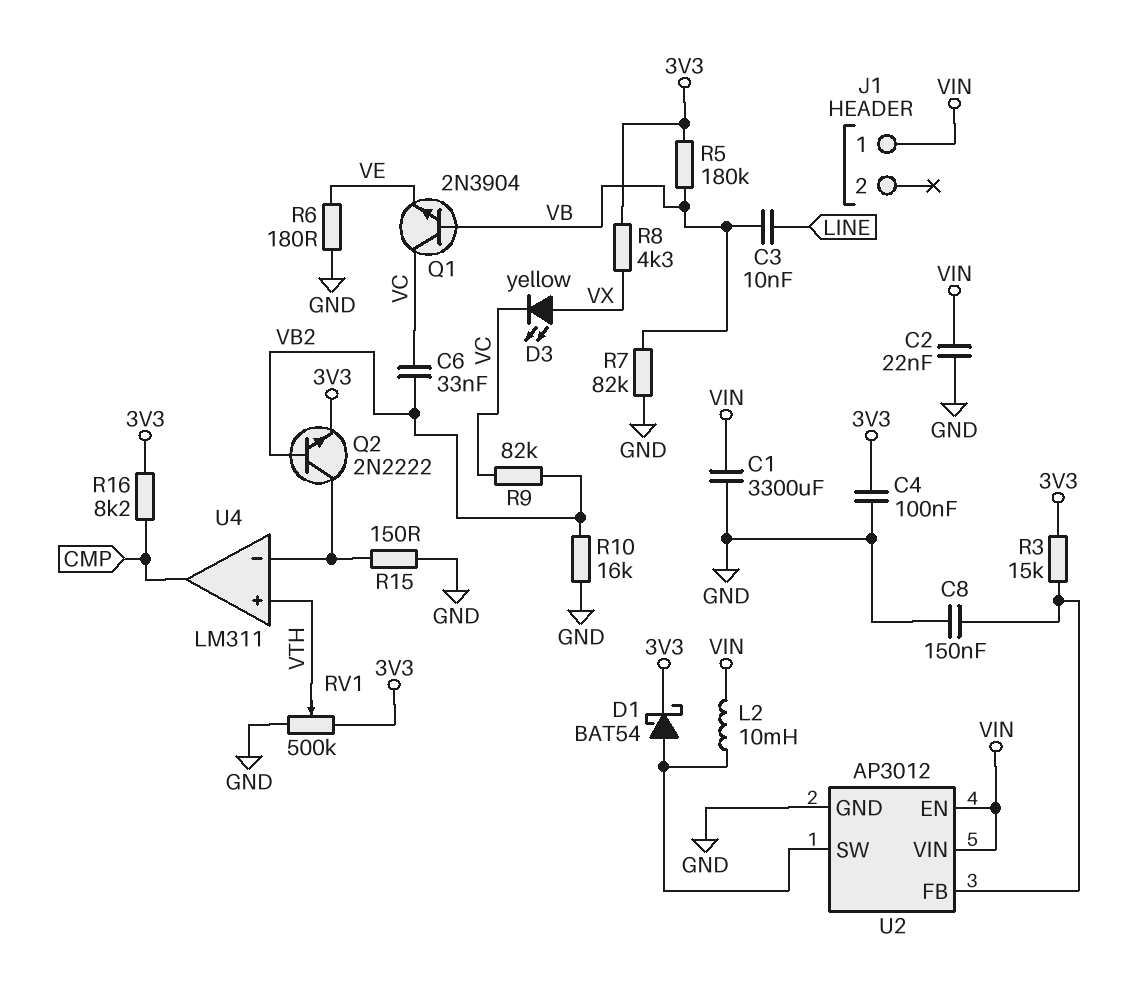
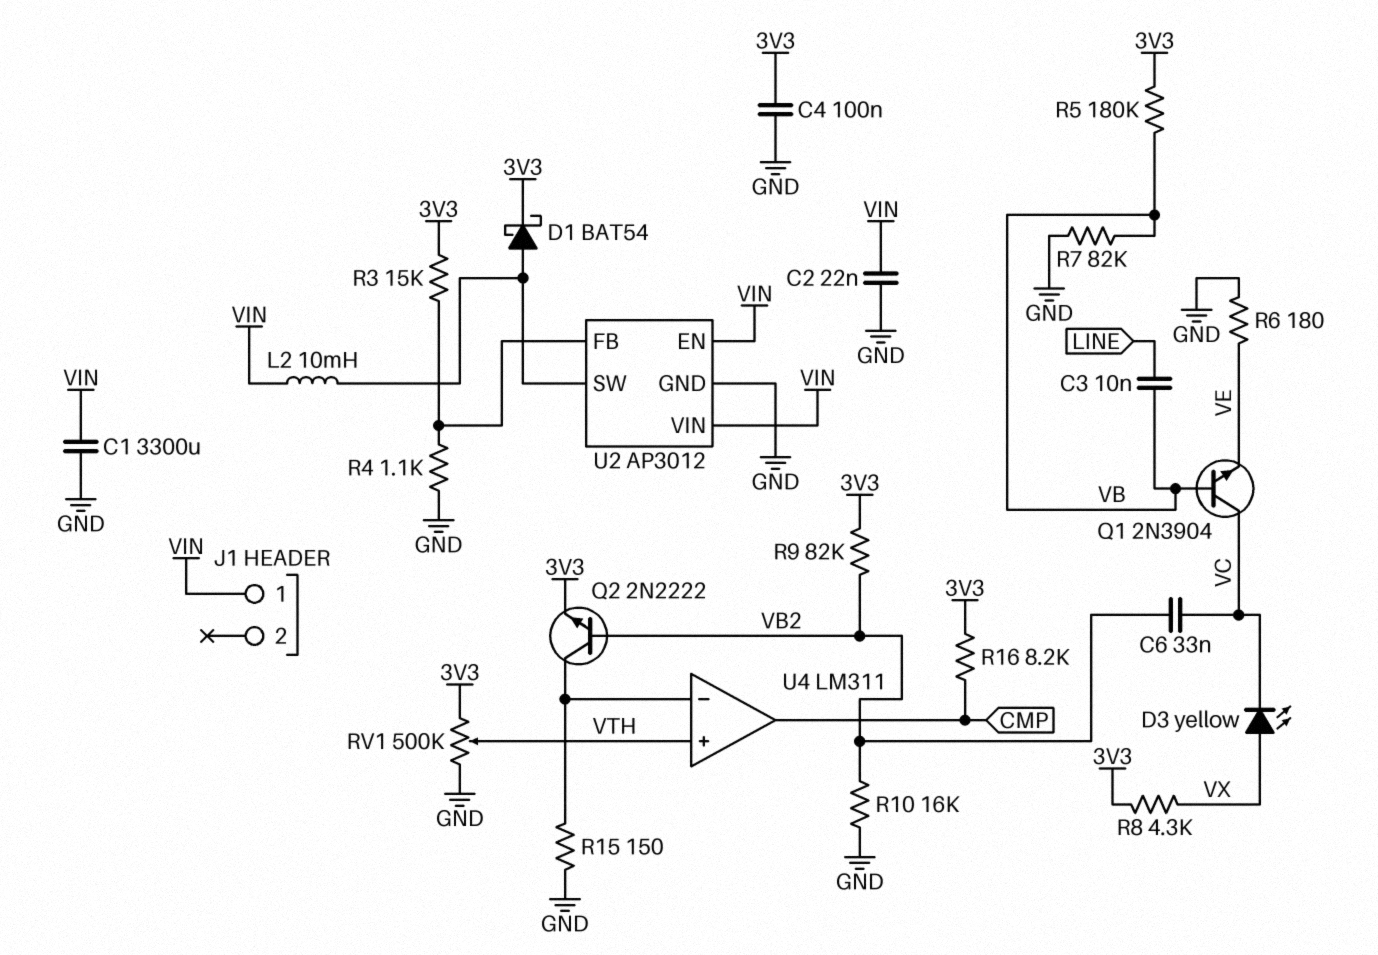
C8: 150nF (GND, U2/FB) -> none
R4: none -> 1.1k (GND, U2/FB)
R9: 82k (VB2, VC) -> 82k (3V3, VB2)

